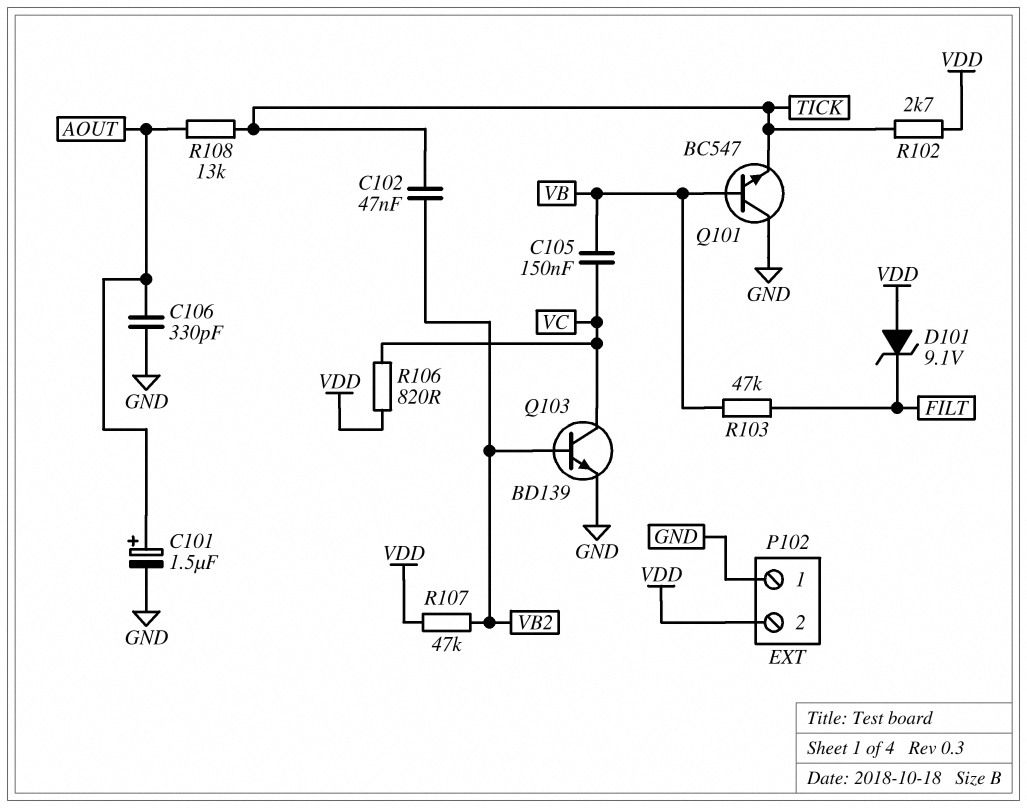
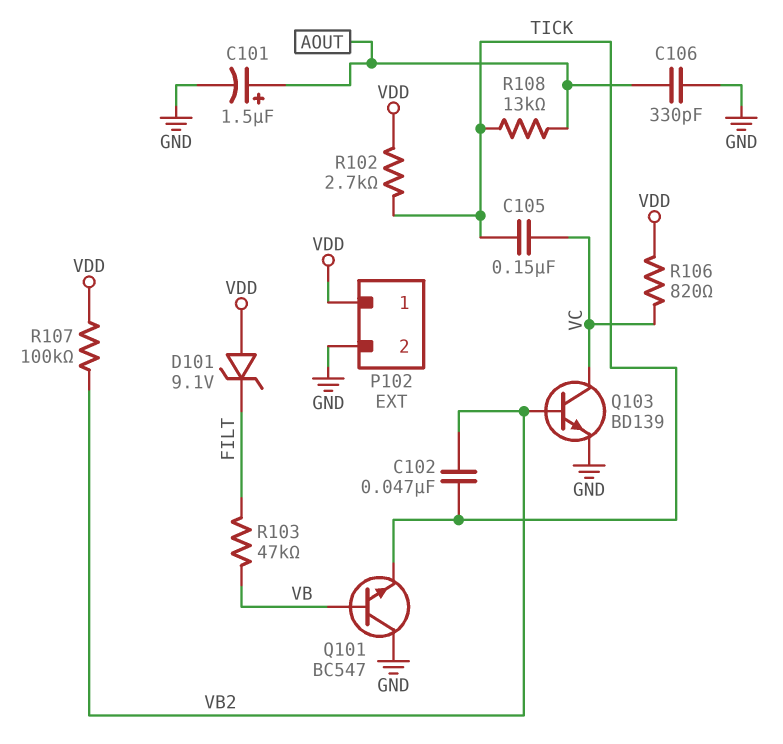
C105: 150nF (VB, VC) -> 150nF (TICK, VC)
P102 pin 1: GND -> VDD
P102 pin 2: VDD -> GND
R107: 47k (VB2, VDD) -> 100k (VB2, VDD)

